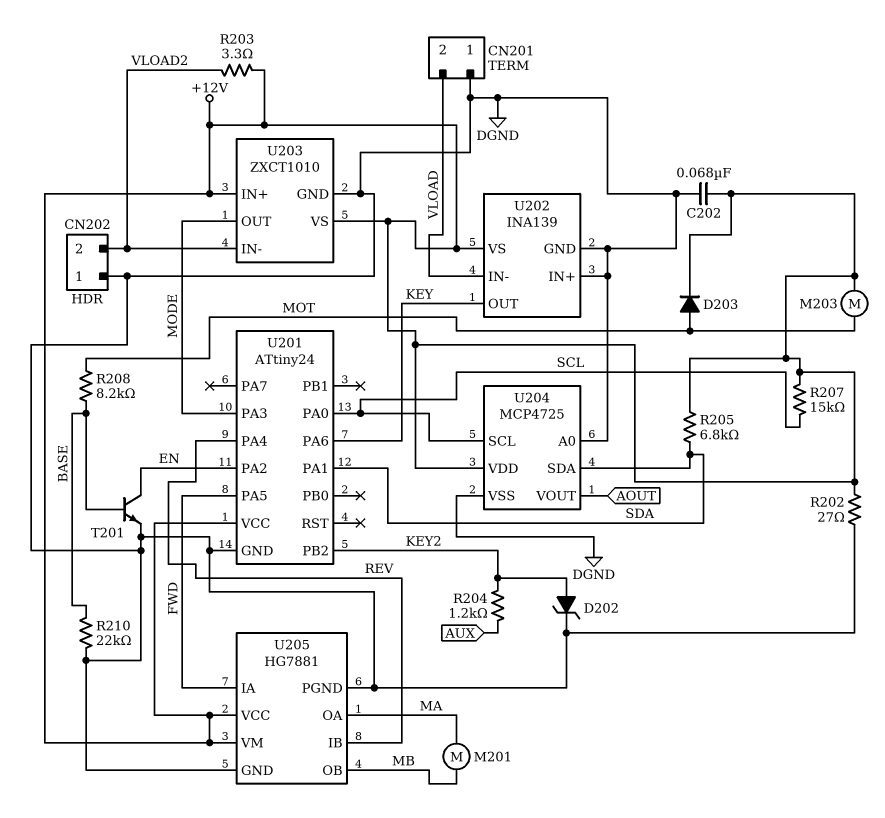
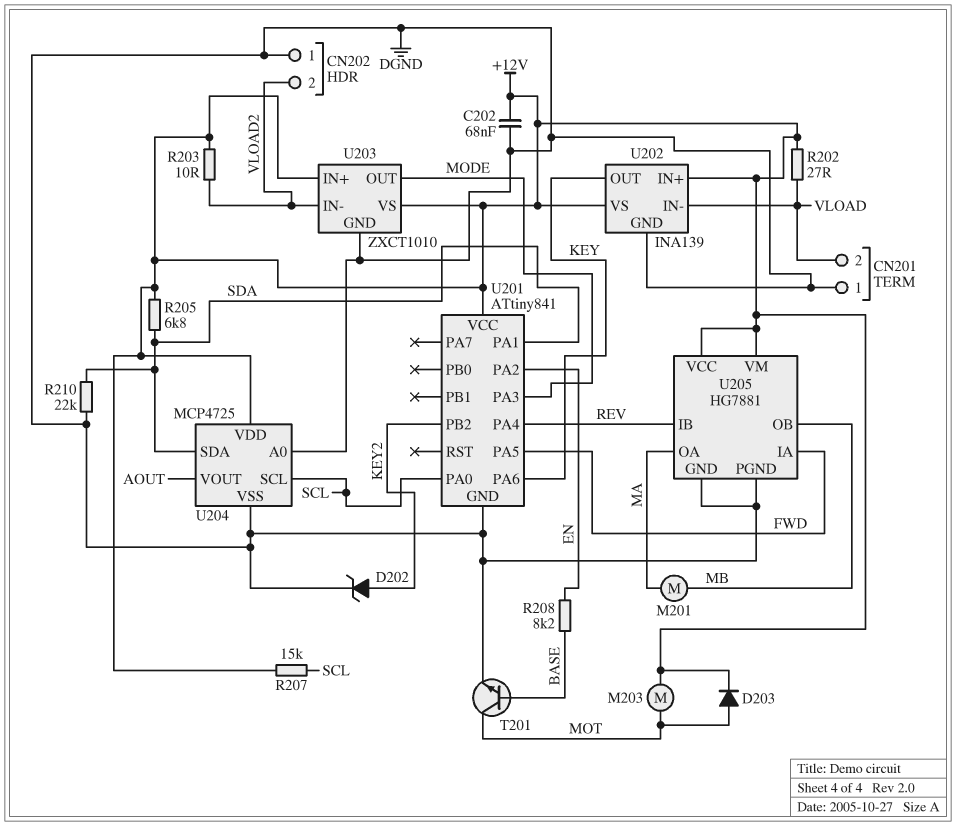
R202: 27 (+12V, DGND) -> 27 (+12V, VLOAD)
R203: 3.3 (+12V, VLOAD2) -> 10 (+12V, VLOAD2)
R204: 1.2k (AUX, KEY2) -> none
R208: 8.2k (BASE, MOT) -> 8.2k (BASE, EN)
R210: 22k (BASE, DGND) -> 22k (DGND, SDA)
T201: NPN (B BASE, C EN, E DGND) -> NPN (B BASE, C MOT, E DGND)
U201: ATtiny24 -> ATtiny841
U202 pin IN+: DGND -> +12V

